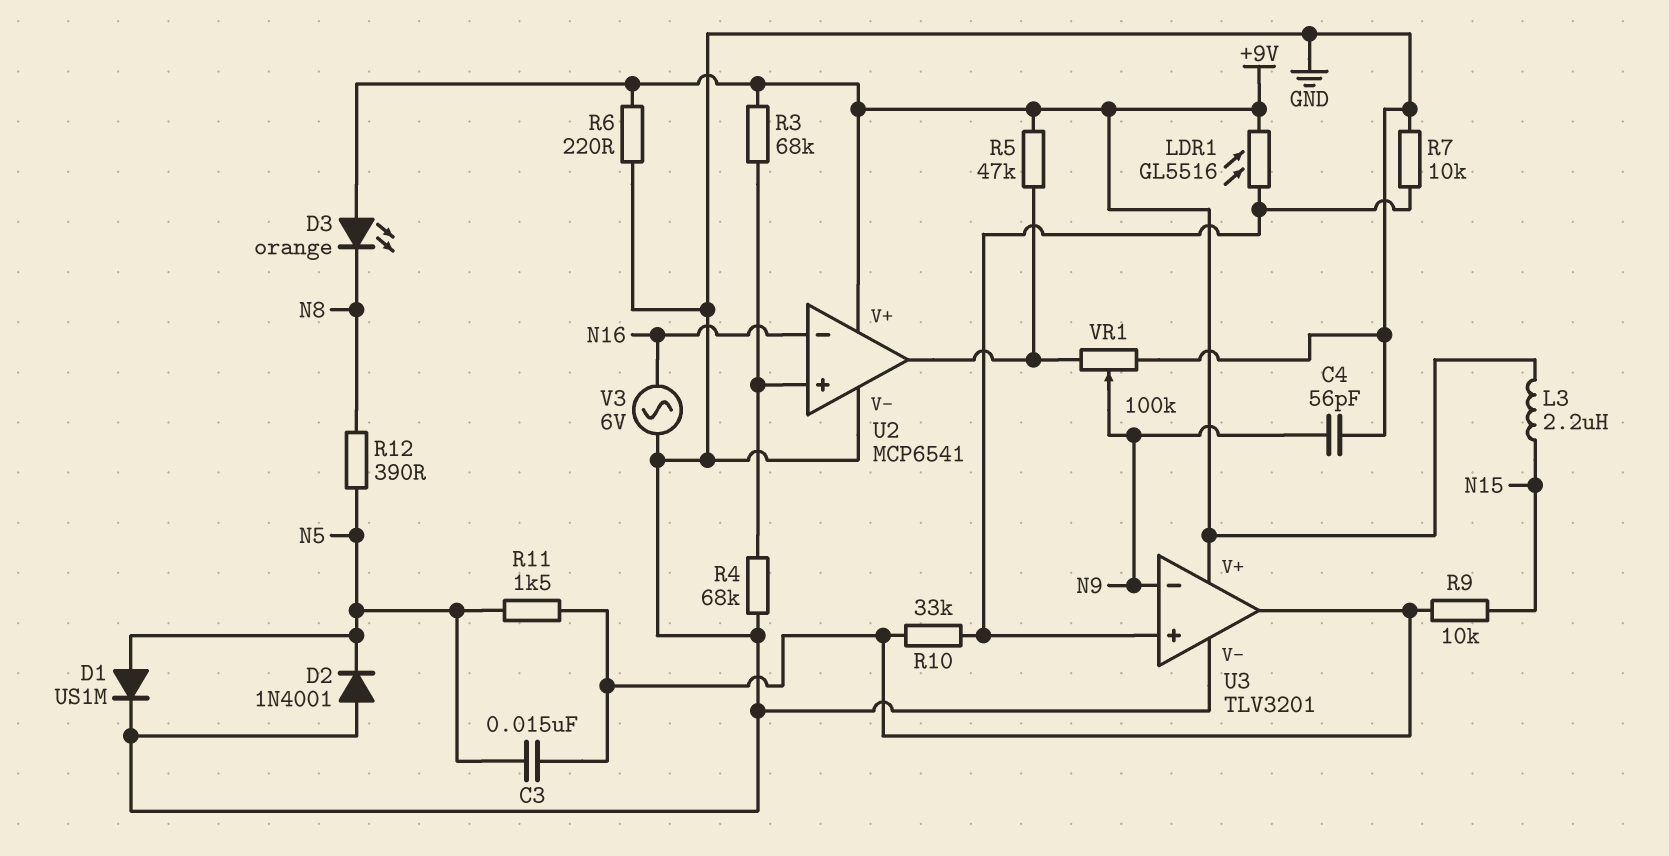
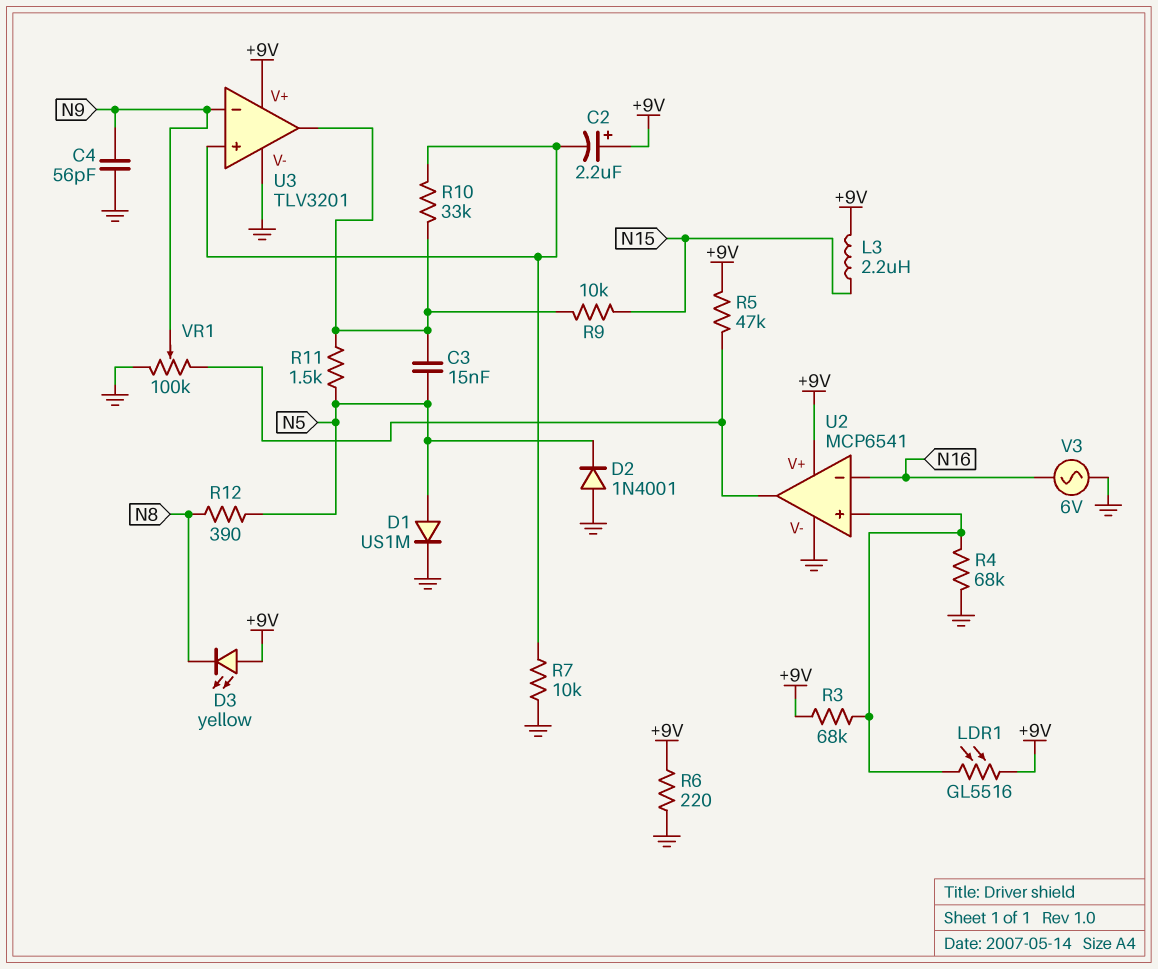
C2: none -> 2.2uF (plus +9V, minus U3/in+)
D3: LED orange (A +9V, K N8) -> LED yellow (A +9V, K N8)
LDR1: GL5516 (+9V, U3/in+) -> GL5516 (+9V, U2/in+)

